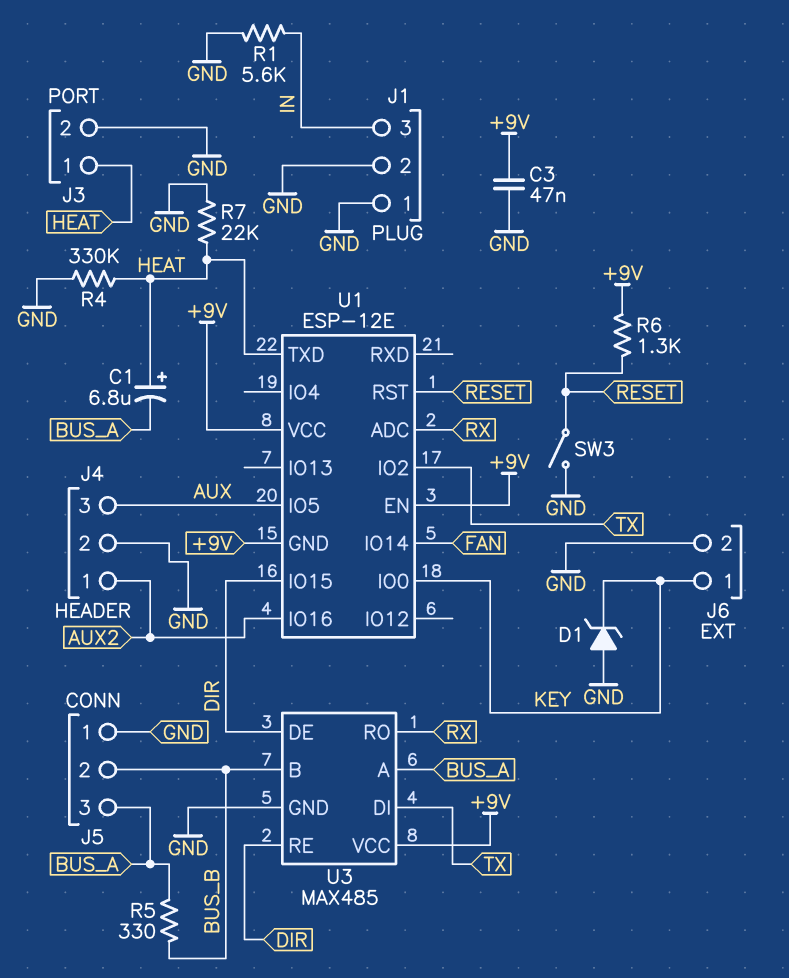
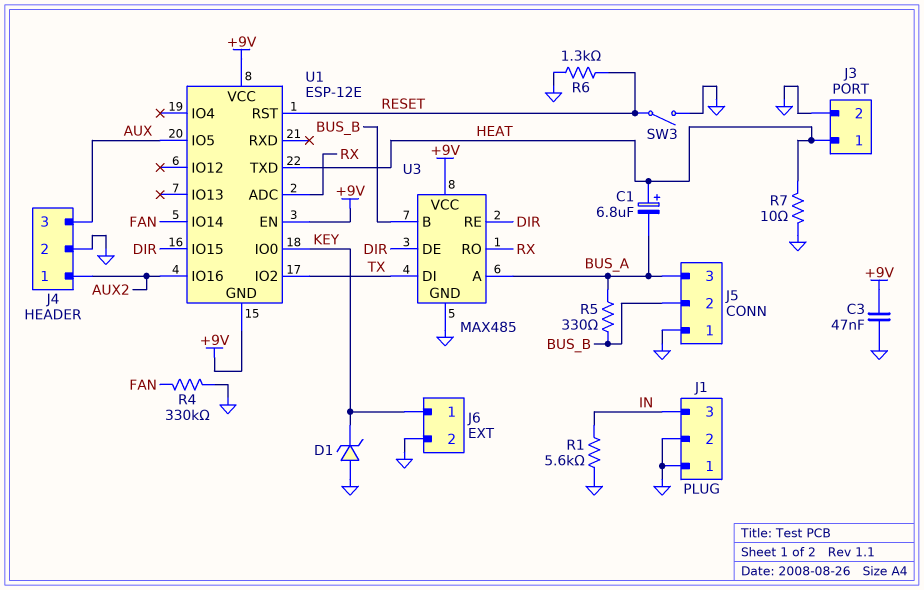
R4: 330k (GND, HEAT) -> 330k (FAN, GND)
R6: 1.3k (+9V, RESET) -> 1.3k (GND, RESET)
R7: 22k (GND, HEAT) -> 10 (GND, HEAT)

